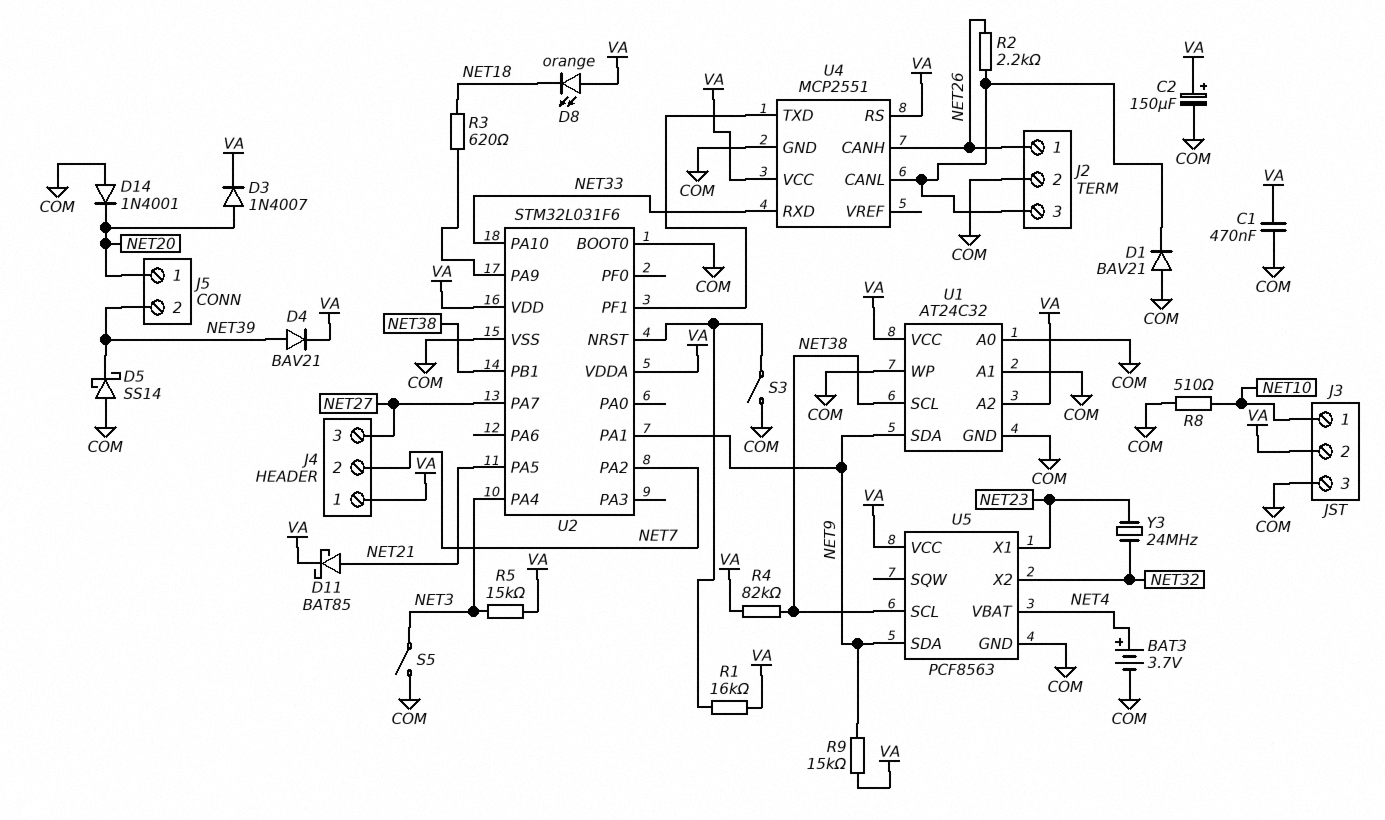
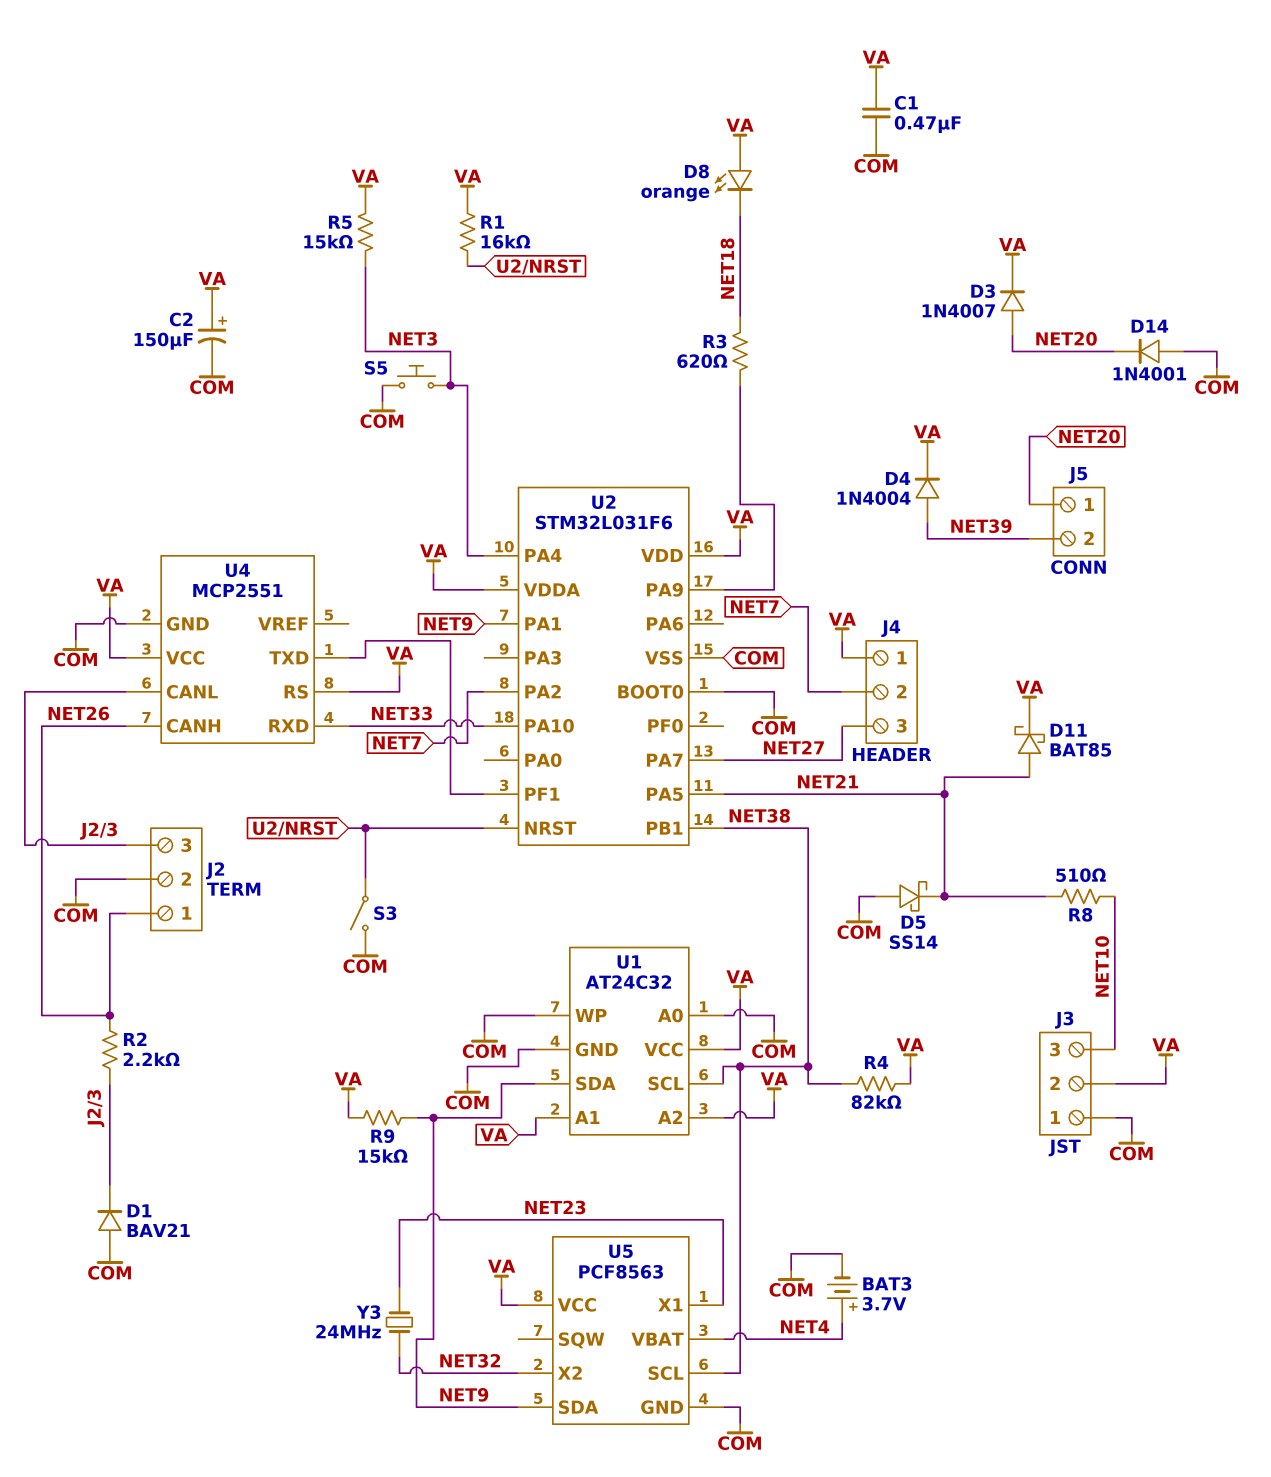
D4: diode BAV21 (A NET39, K VA) -> diode 1N4004 (A NET39, K VA)
D5: schottky SS14 (A COM, K NET39) -> schottky SS14 (A COM, K NET21)
J3 pin 1: NET10 -> COM
J3 pin 3: COM -> NET10
R8: 510 (COM, NET10) -> 510 (NET10, NET21)
S5: switch (COM, NET3) -> button (COM, NET3)
U1 pin A1: COM -> VA

